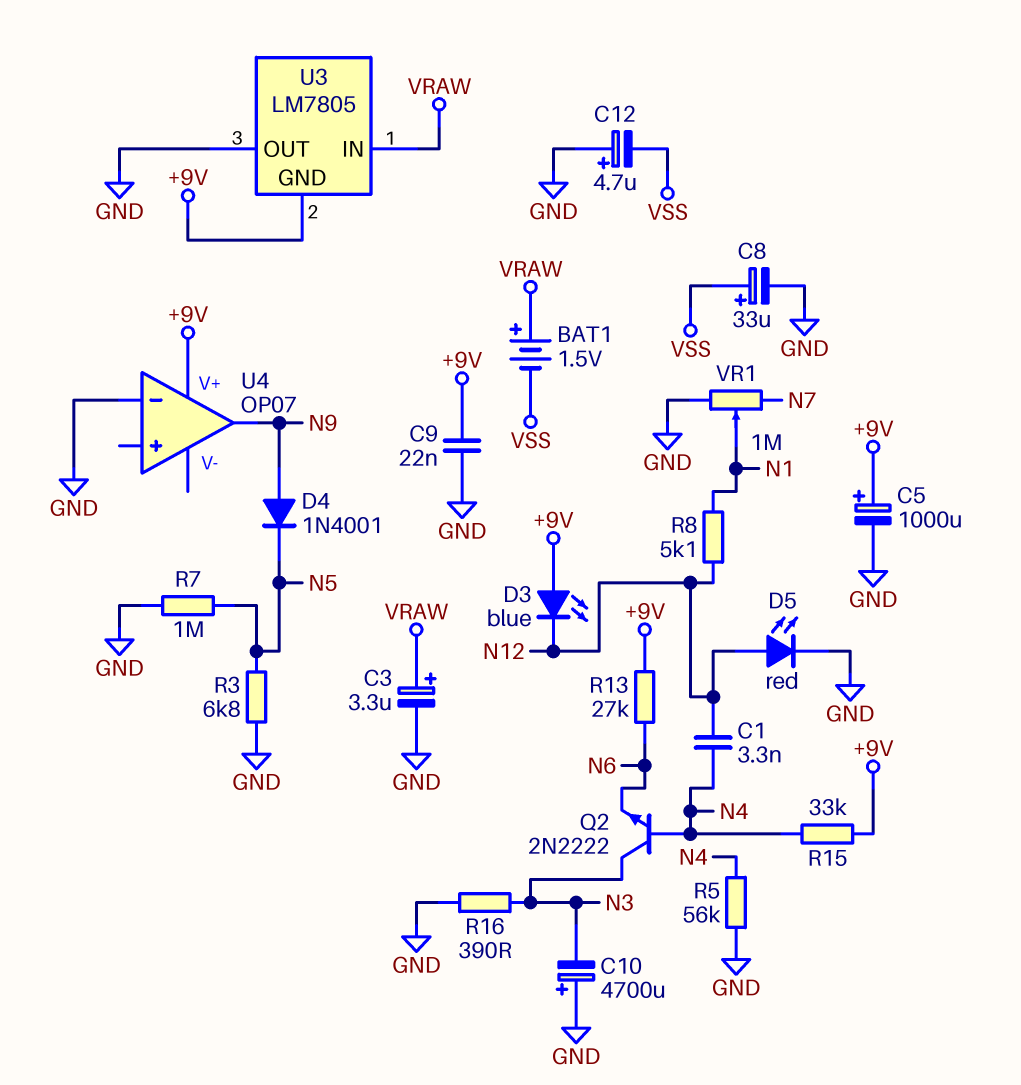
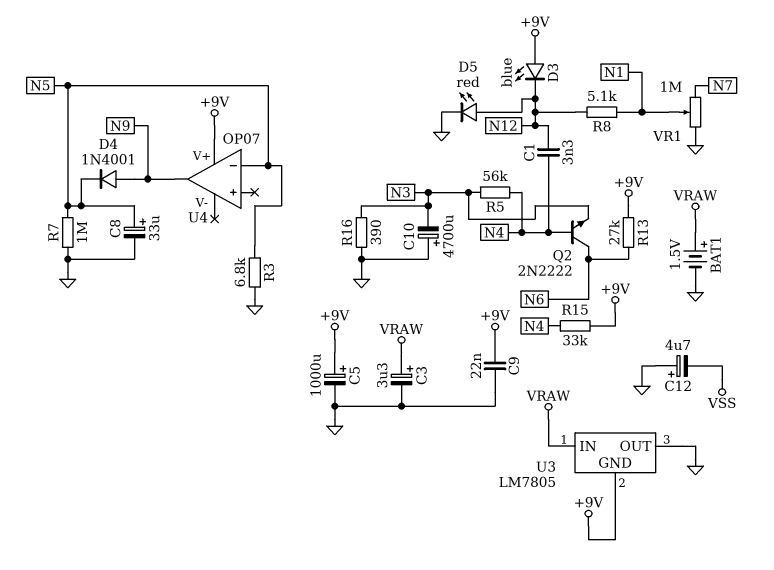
BAT1: 1.5V (plus VRAW, minus VSS) -> 1.5V (plus VRAW, minus GND)
C8: 33uF (plus VSS, minus GND) -> 33uF (plus N5, minus GND)
Q2: NPN 2N2222 (B N4, C N3, E N6) -> NPN 2N2222 (B N4, C N6, E N3)
R5: 56k (GND, N4) -> 56k (N3, N4)
U4 pin in-: GND -> N5

